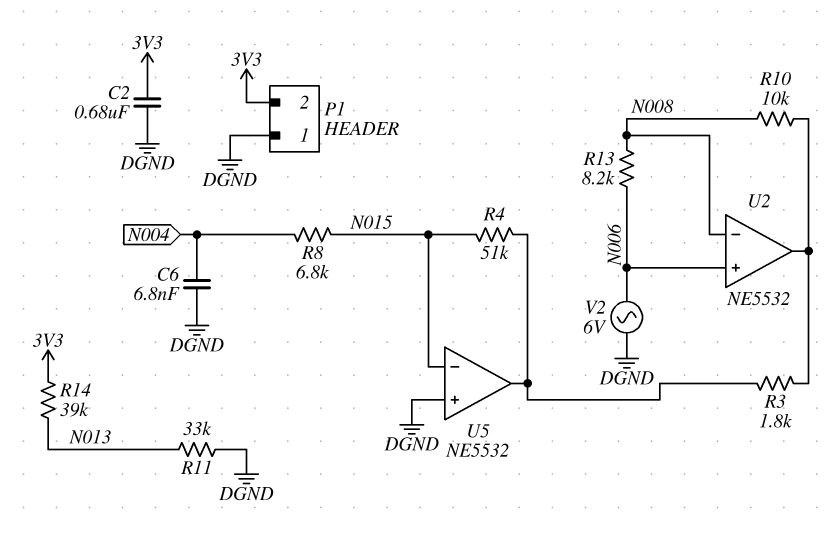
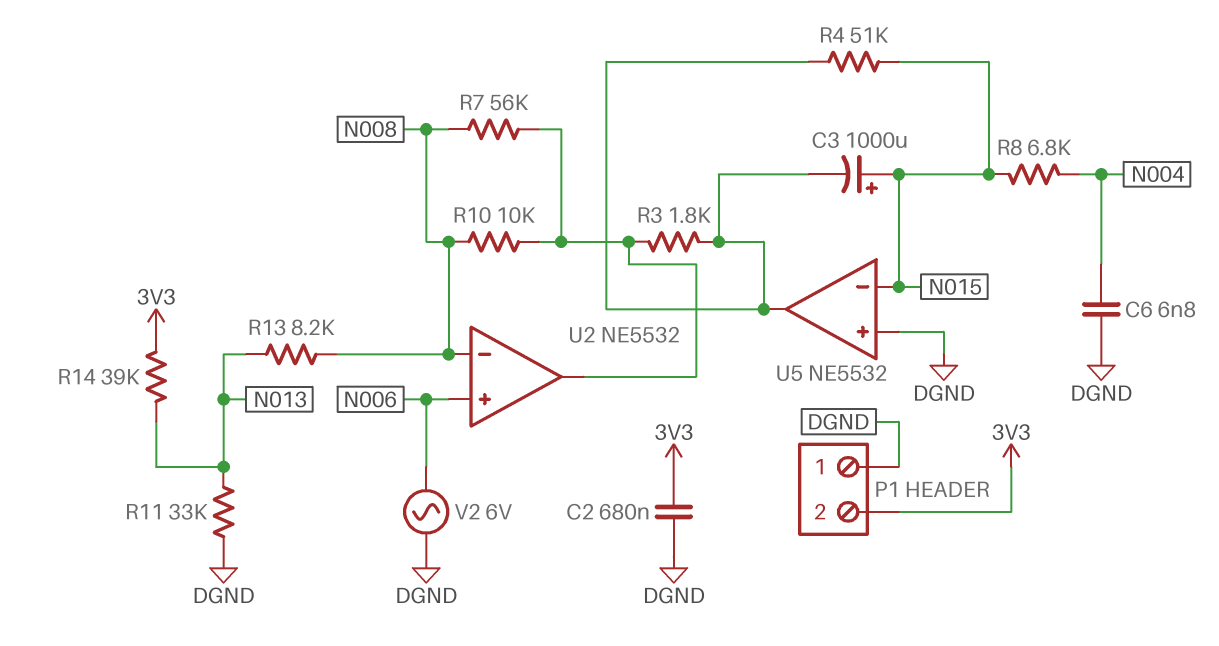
C3: none -> 1000uF (plus N015, minus U5/out)
R7: none -> 56k (N008, U2/out)
R13: 8.2k (N006, N008) -> 8.2k (N008, N013)

